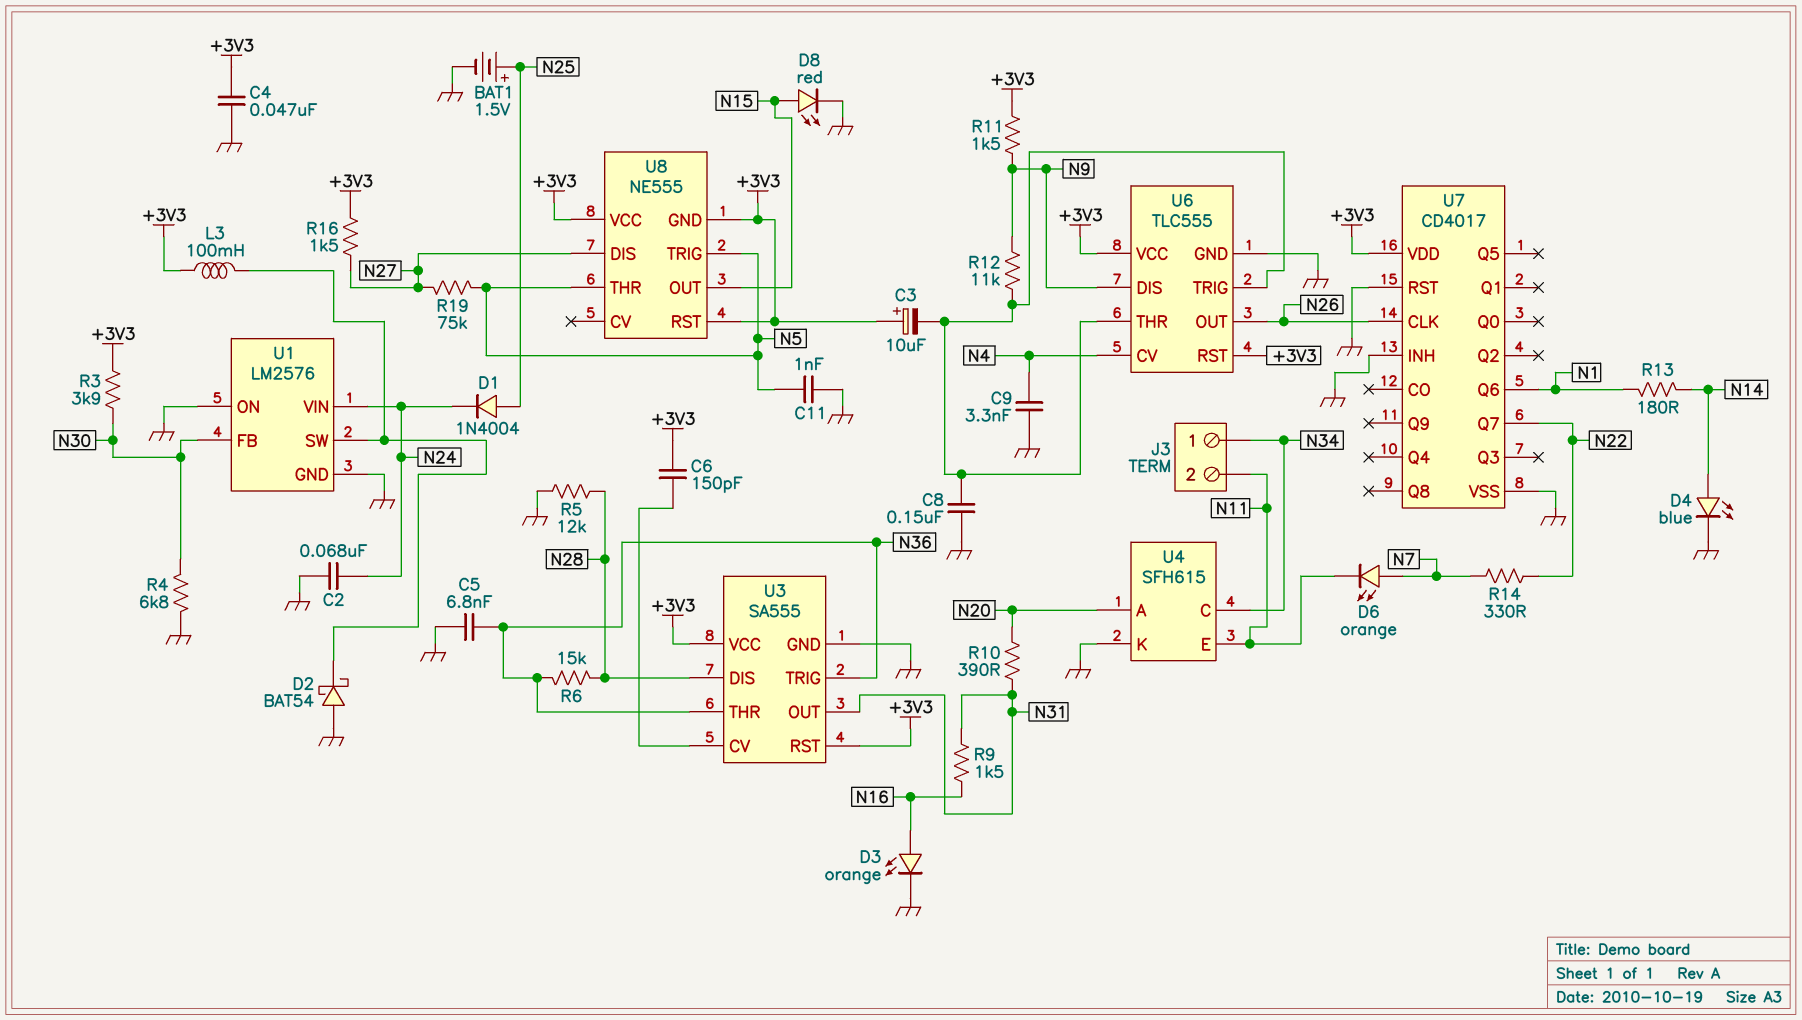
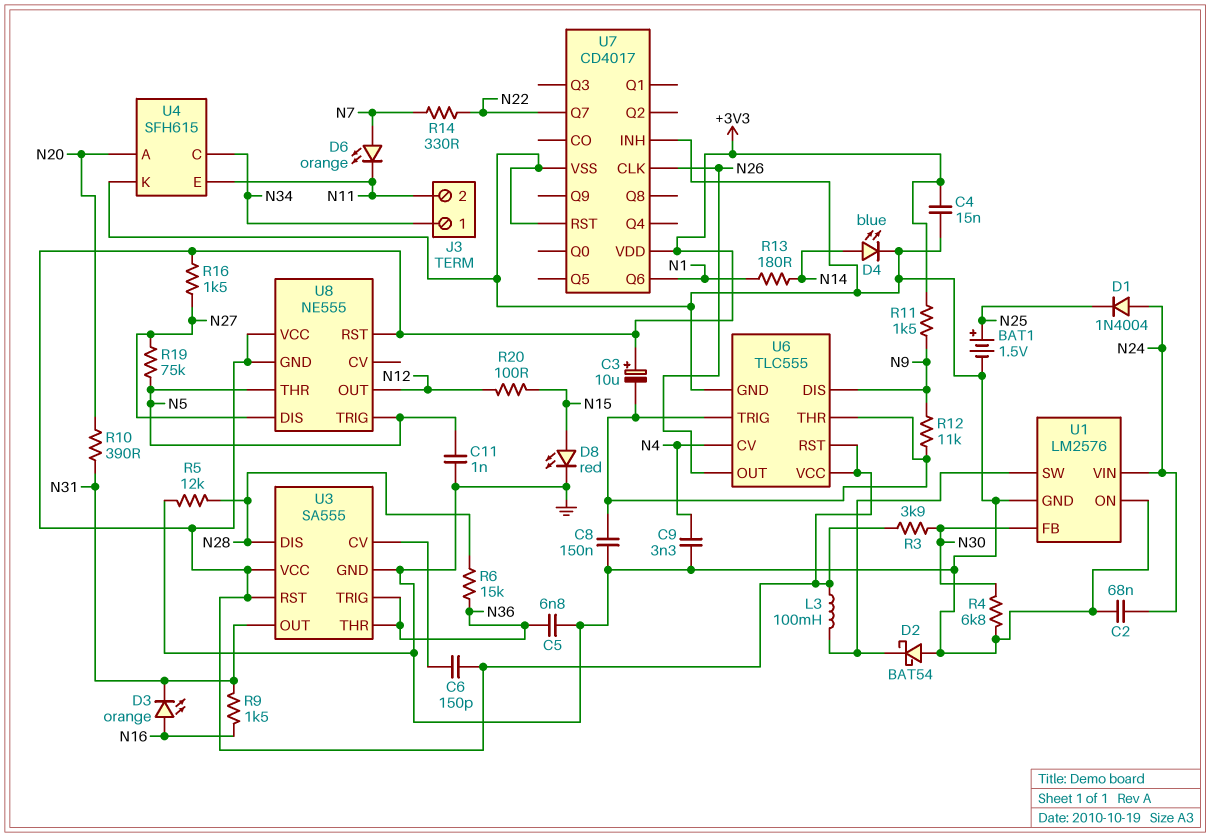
C4: 47nF (+3V3, GND) -> 15nF (+3V3, GND)
D1: diode 1N4004 (A N25, K N24) -> diode 1N4004 (A N24, K N25)
D3: LED orange (A N16, K GND) -> LED orange (A N16, K N31)
R20: none -> 100 (N12, N15)
U8 pin OUT: N15 -> N12

